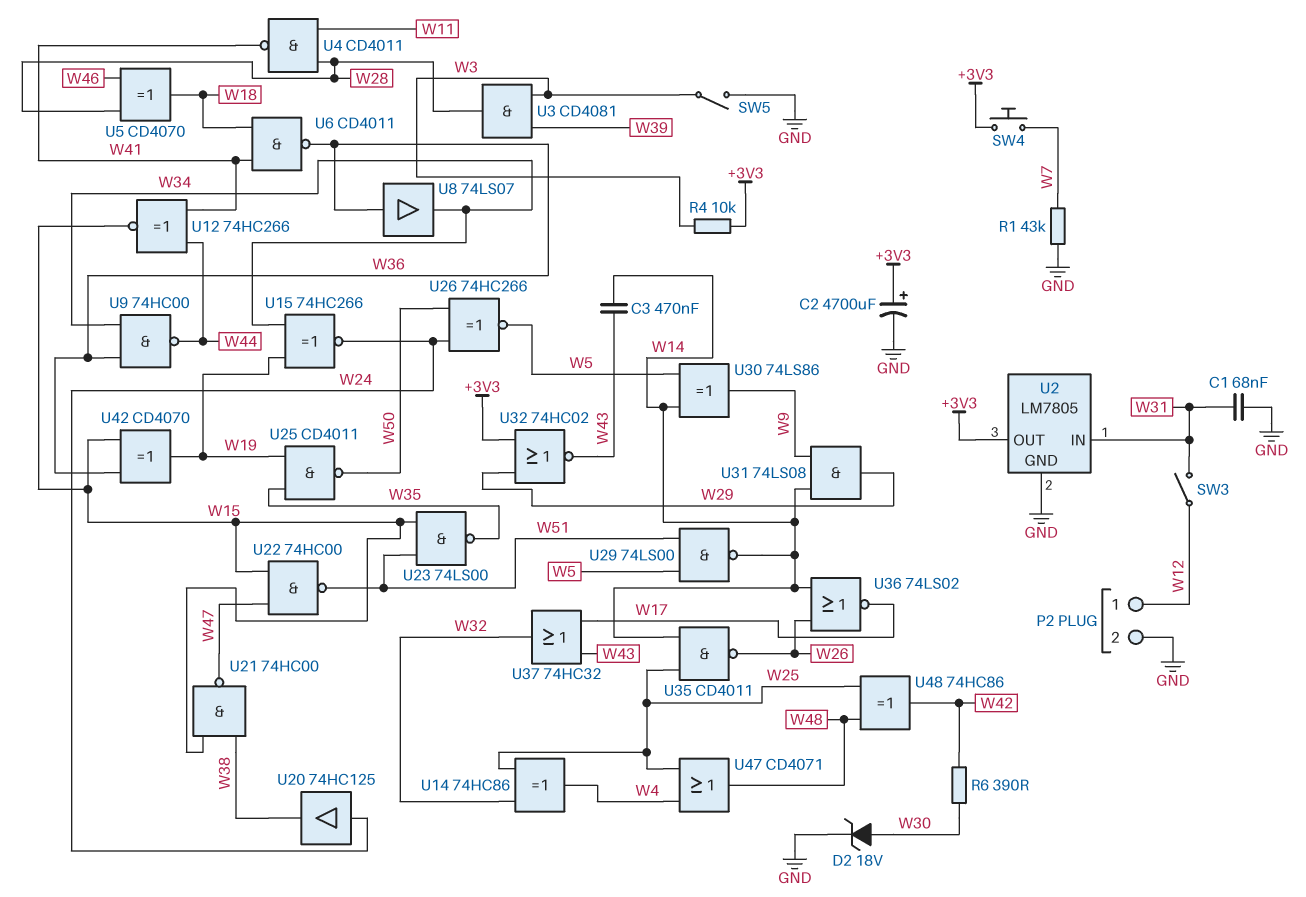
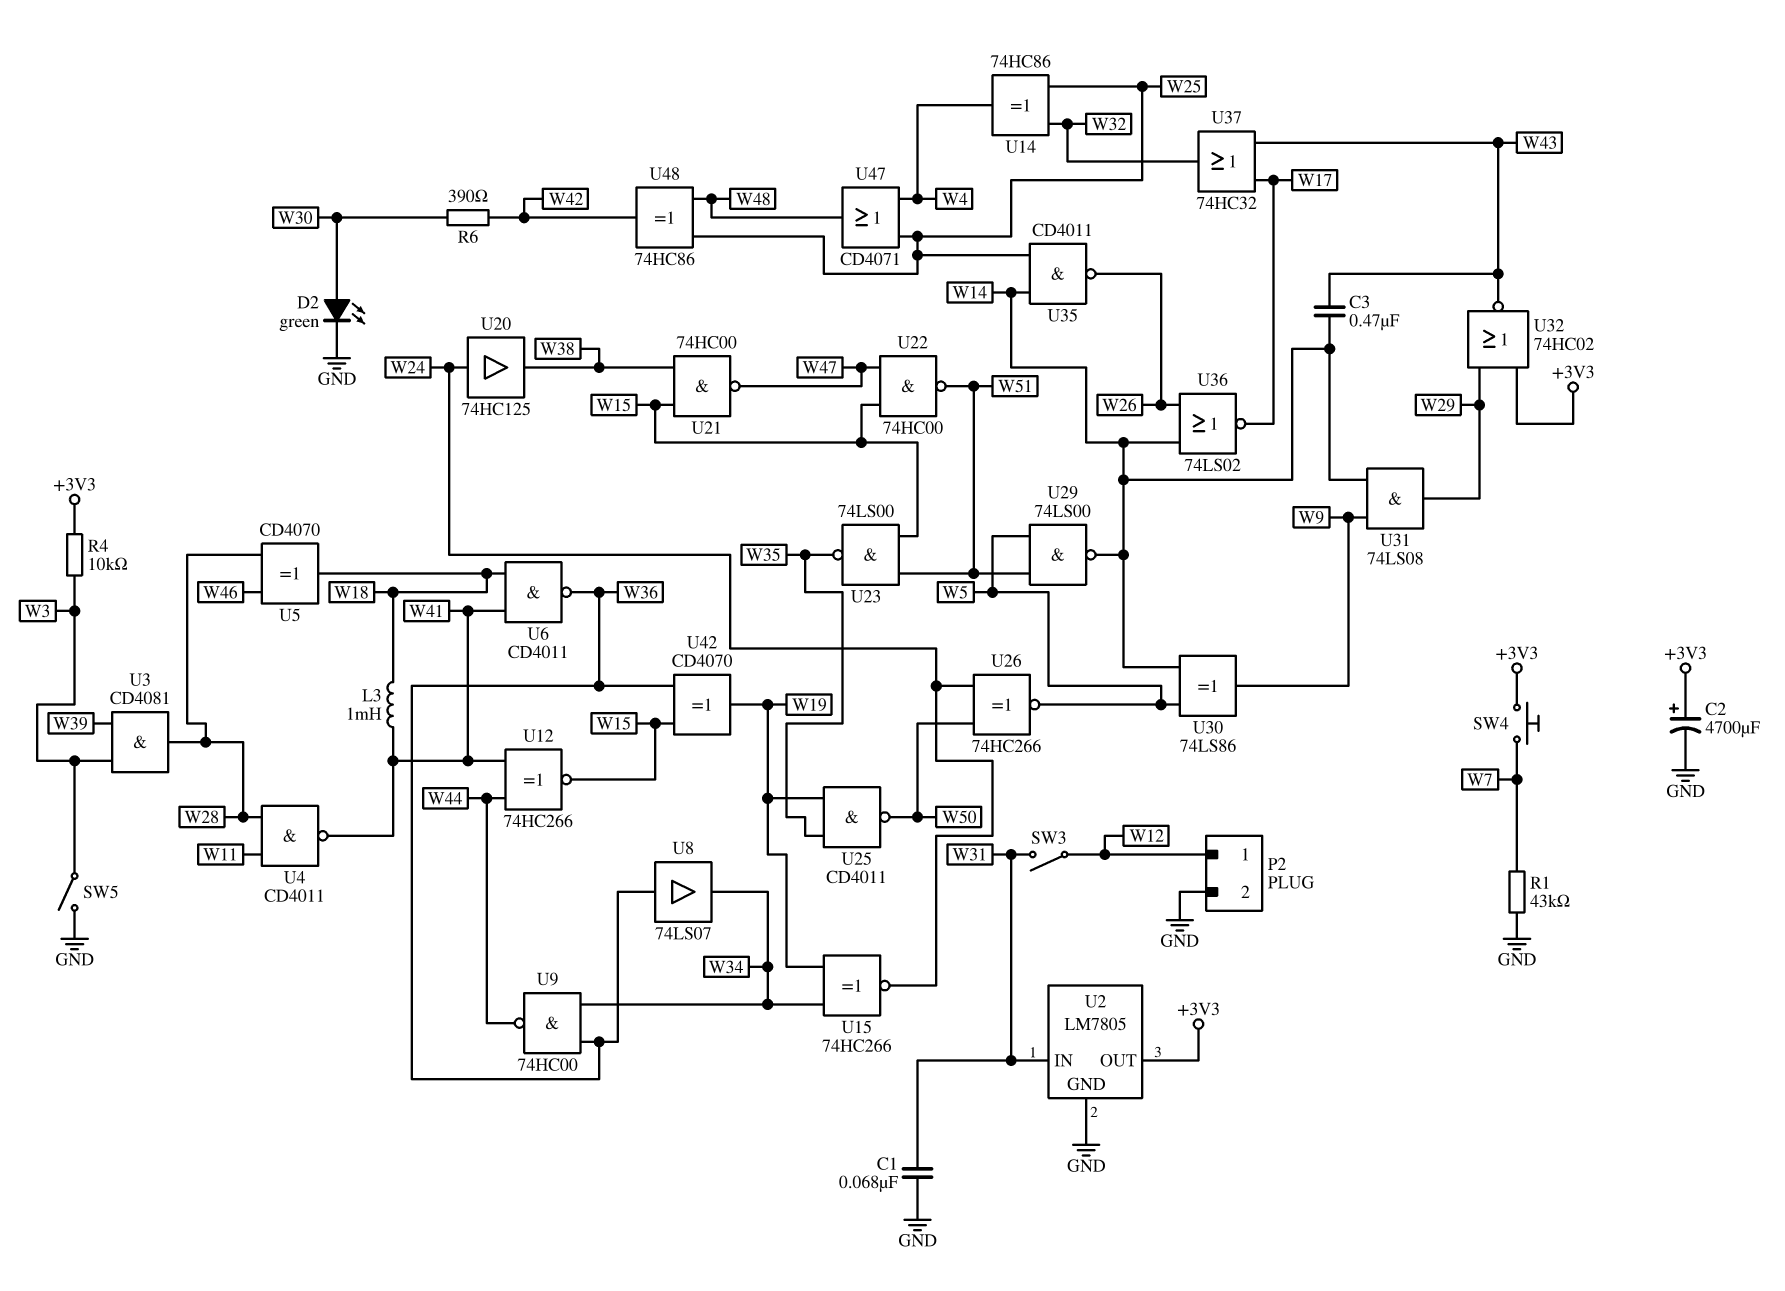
D2: zener 18V (A W30, K GND) -> LED green (A W30, K GND)
L3: none -> 1mH (W18, W41)

